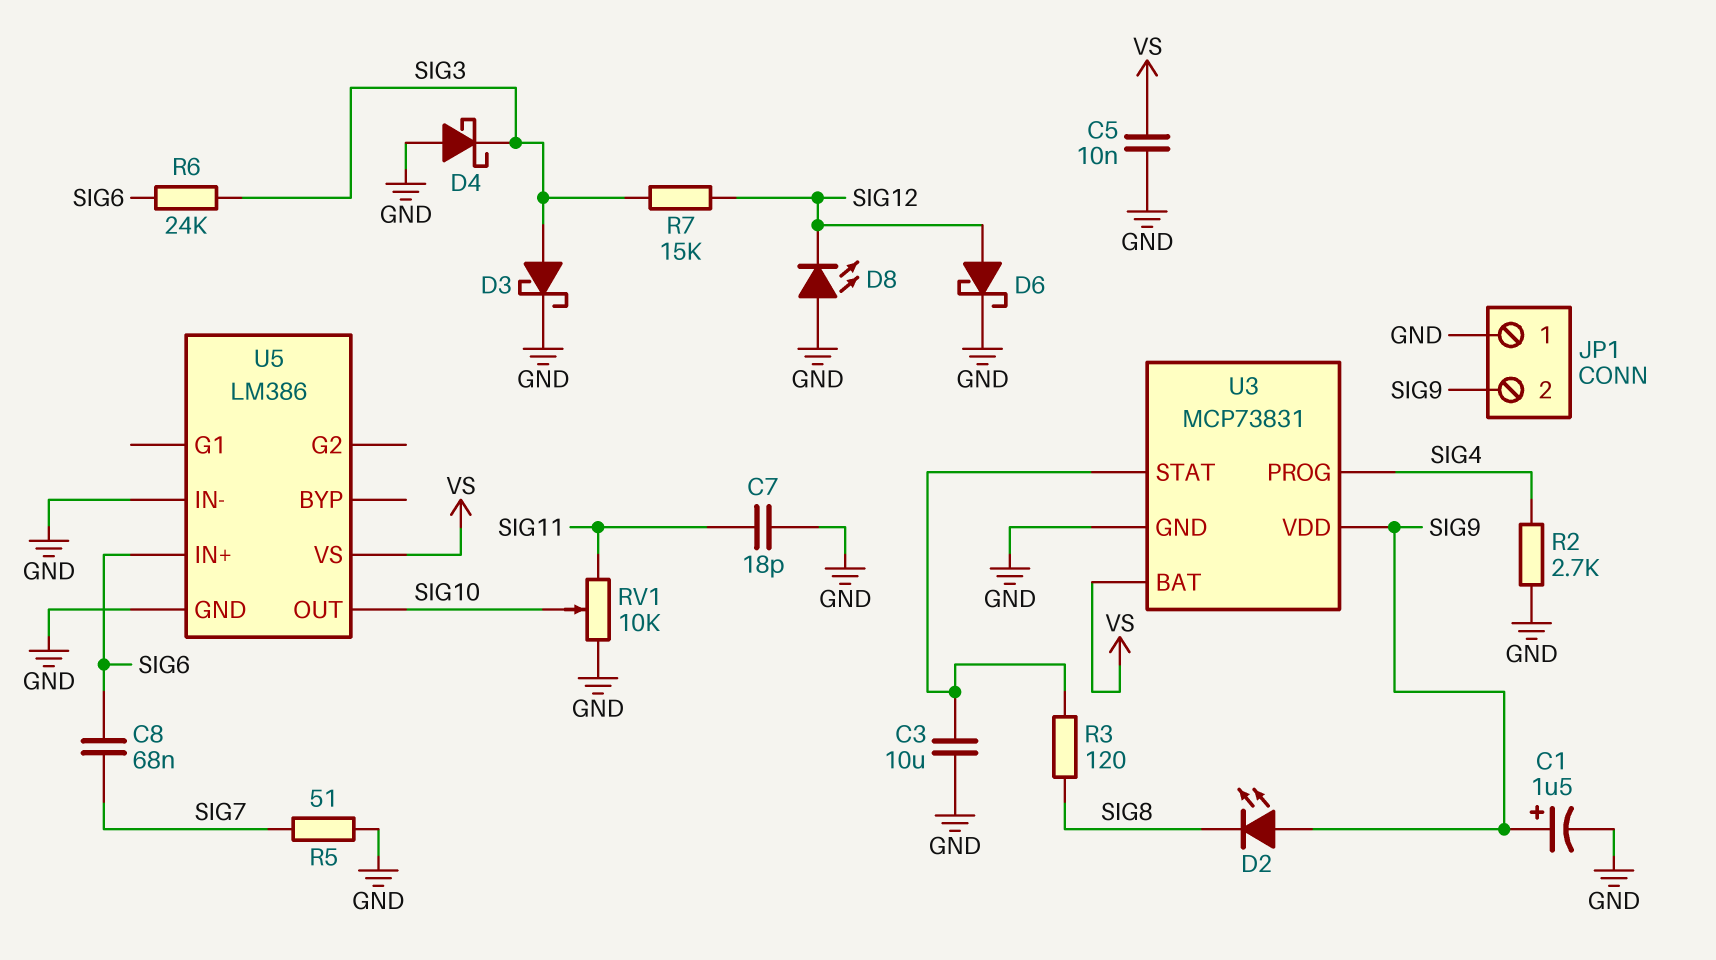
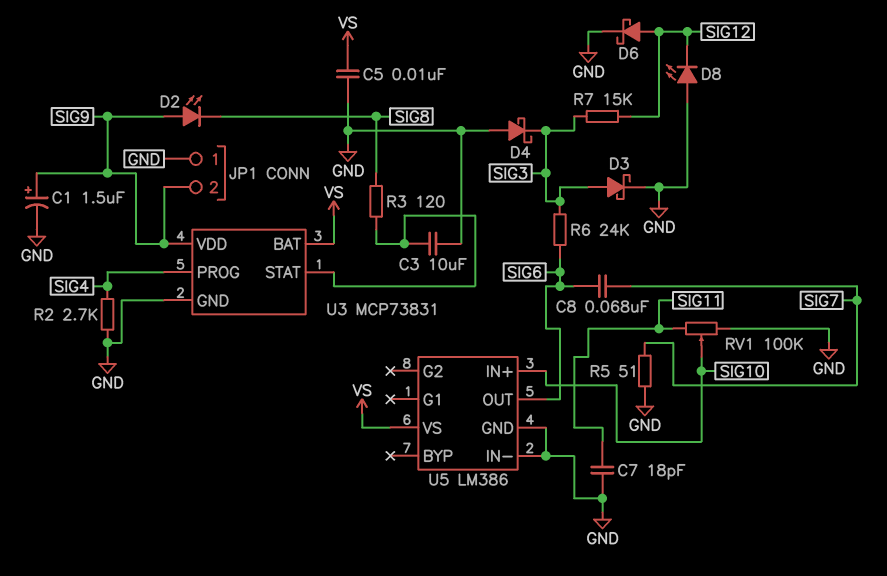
RV1: 10k (GND, SIG11, wiper SIG10) -> 100k (GND, SIG11, wiper SIG10)
U5 pin IN+: SIG6 -> SIG10
U5 pin OUT: SIG10 -> SIG6

